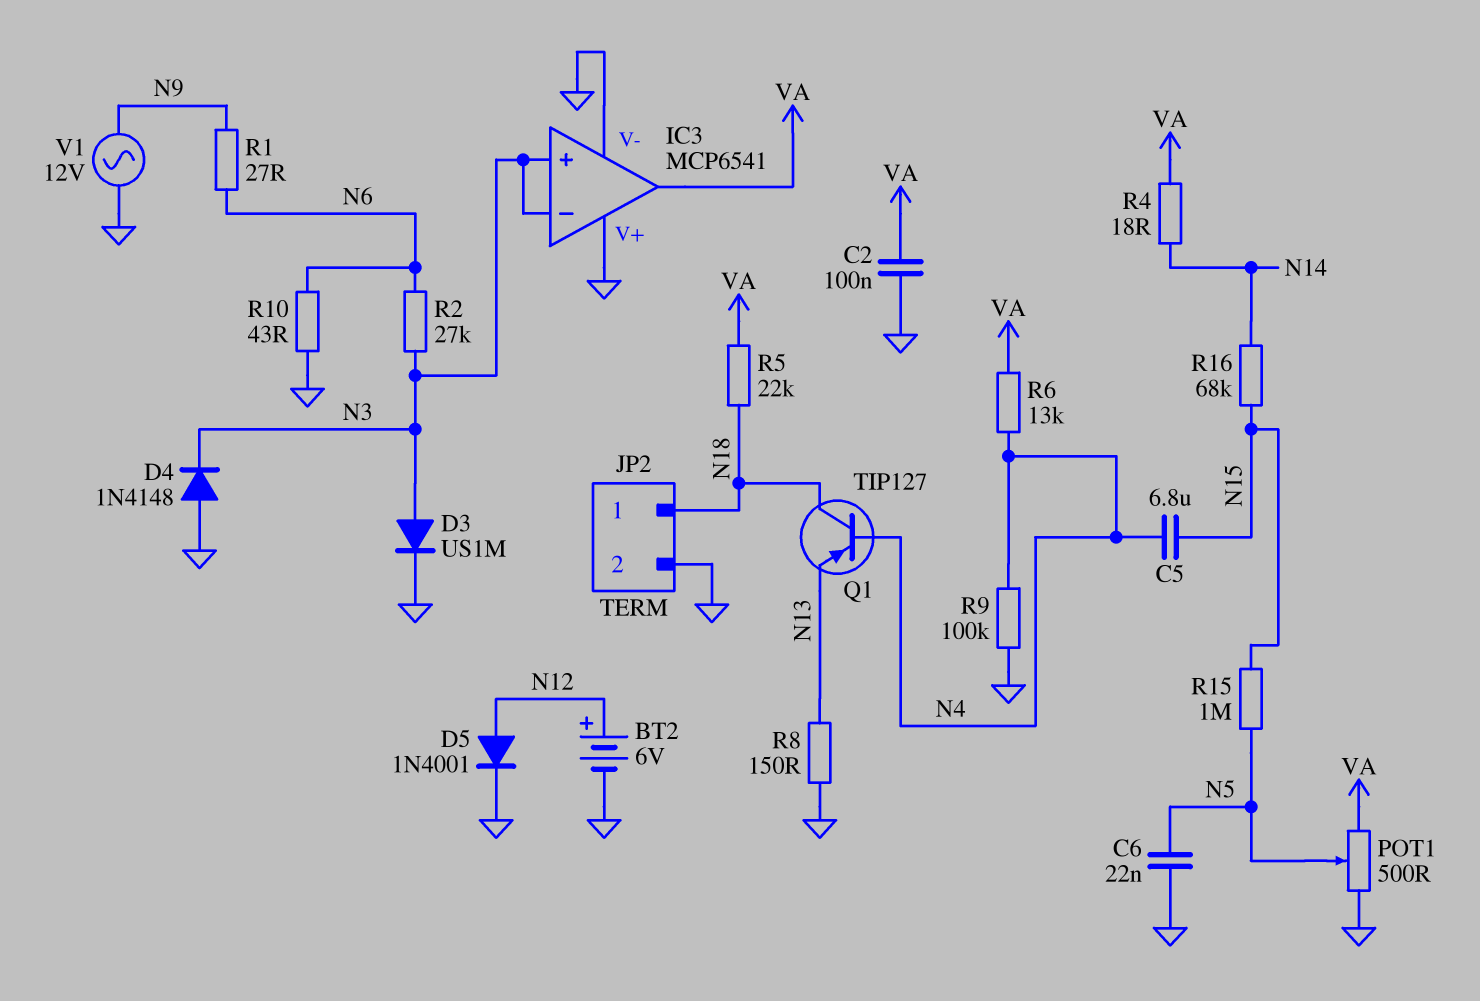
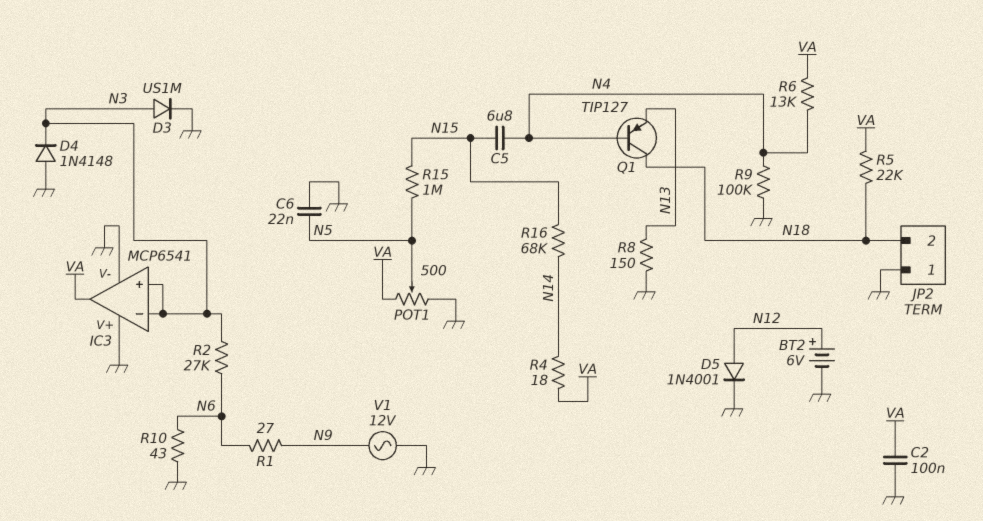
JP2 pin 1: N18 -> GND
JP2 pin 2: GND -> N18

